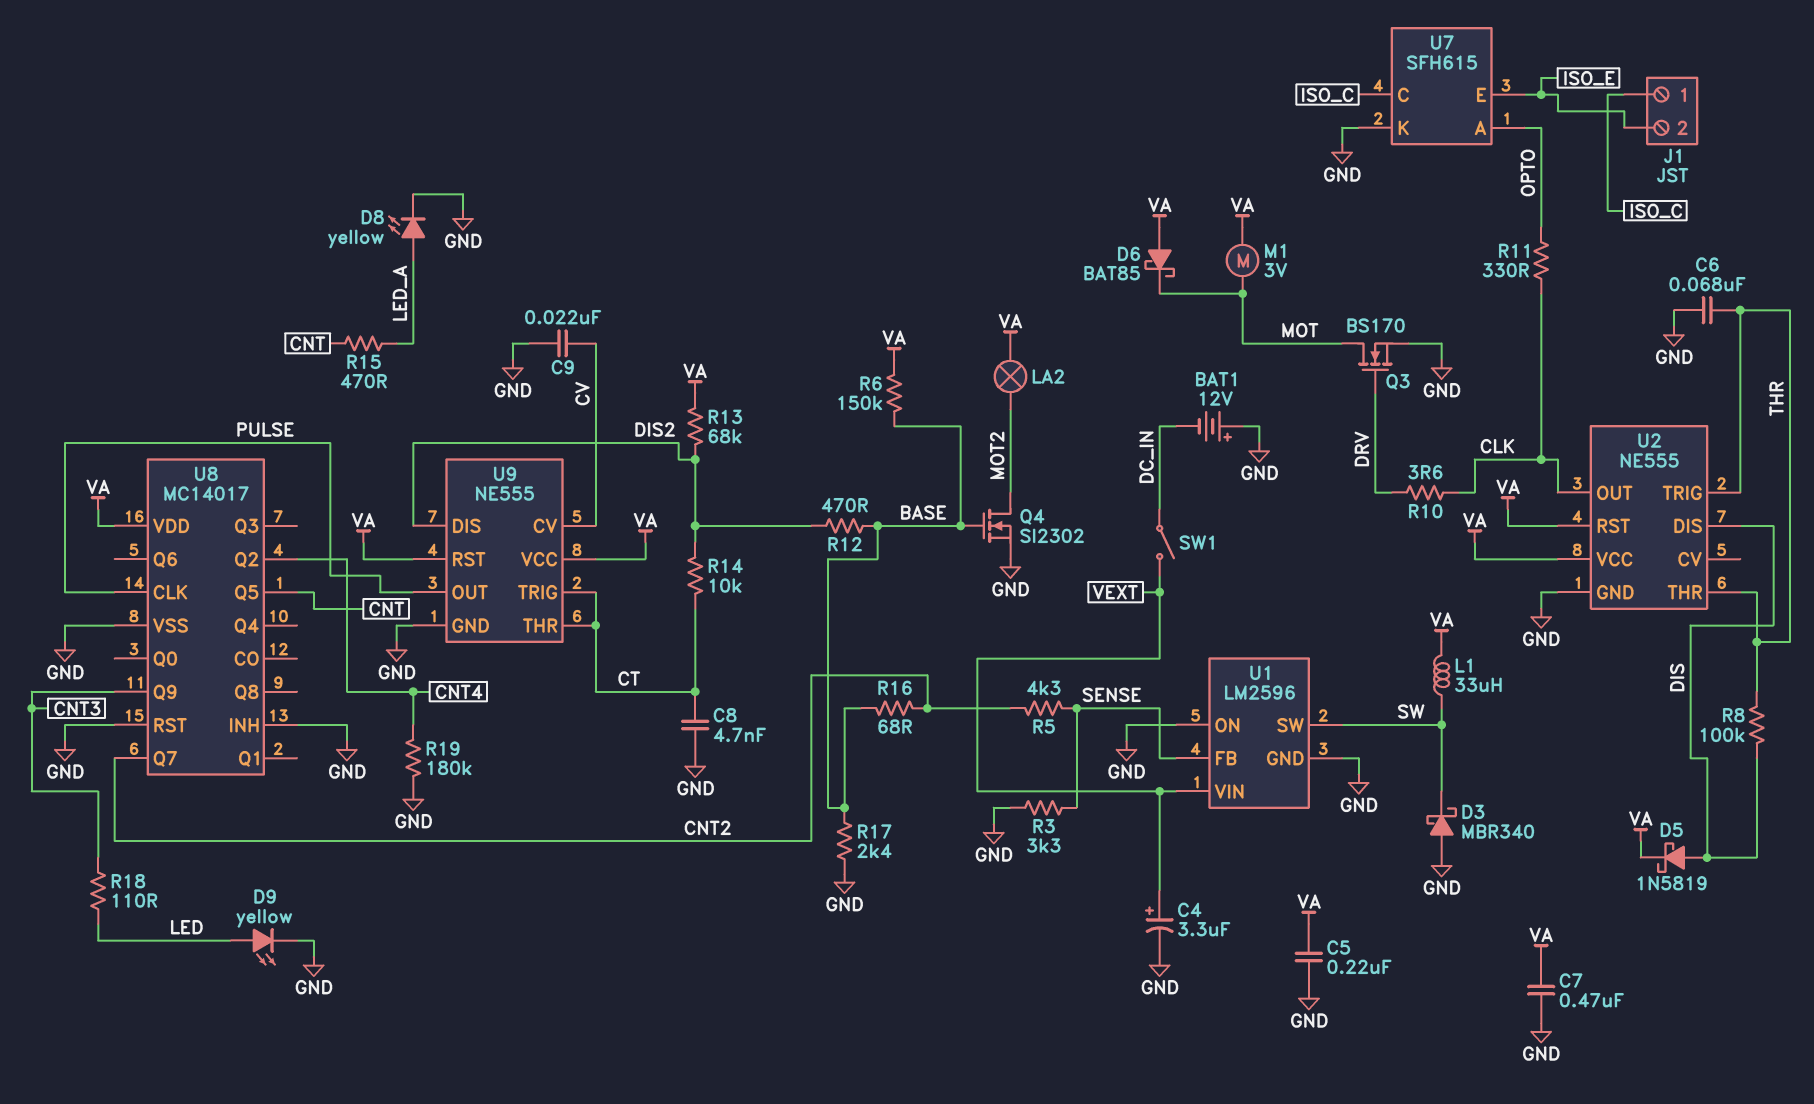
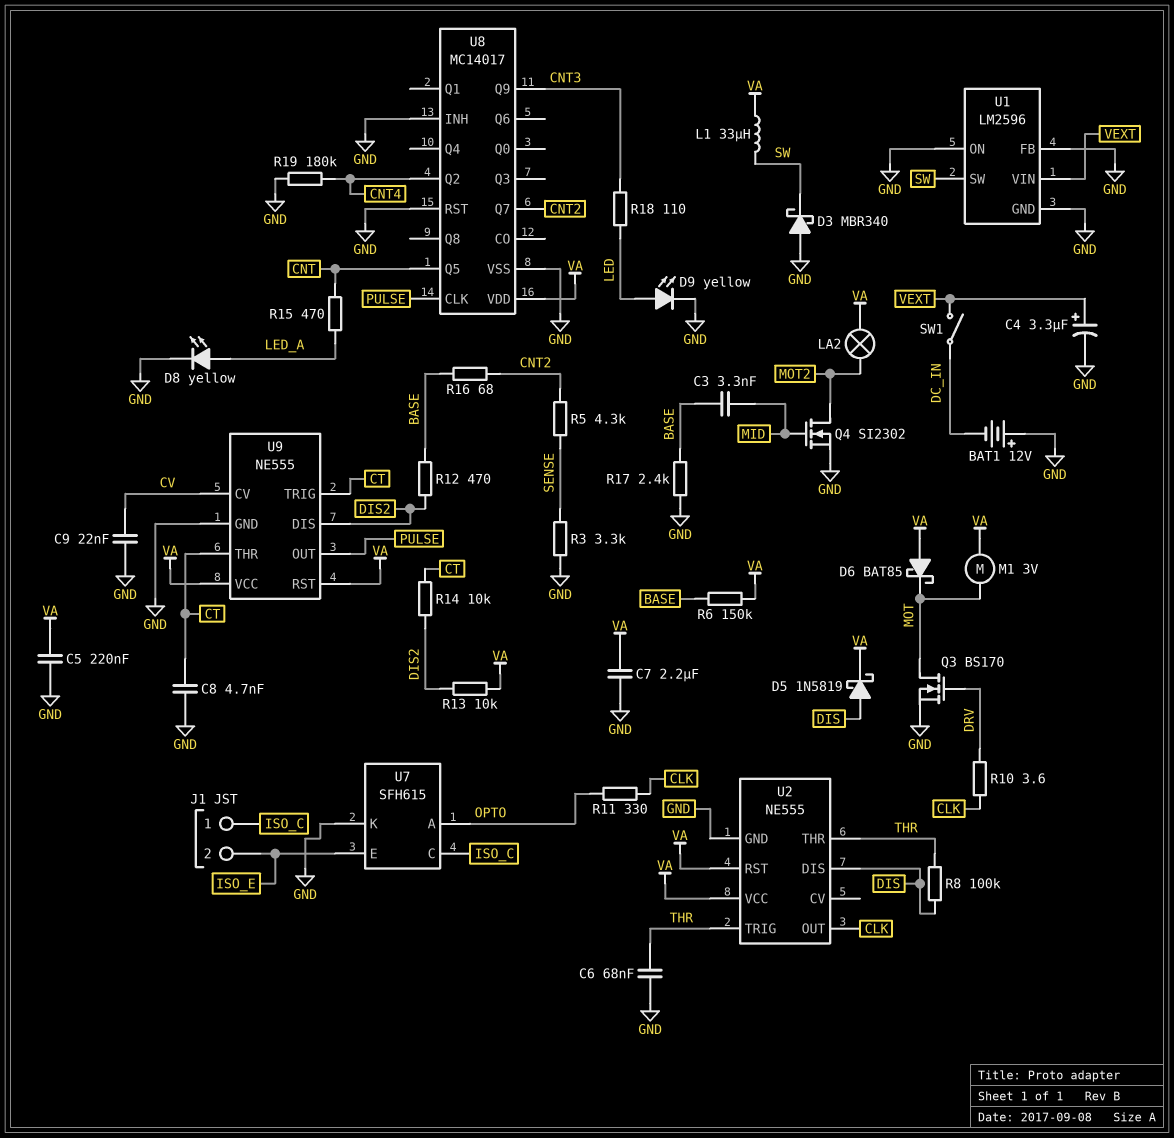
C3: none -> 3.3nF (BASE, MID)
C7: 470nF (GND, VA) -> 2.2uF (GND, VA)
Q4: NMOS SI2302 (G BASE, D MOT2, S GND) -> NMOS SI2302 (G MID, D MOT2, S GND)
R13: 68k (DIS2, VA) -> 10k (DIS2, VA)
U1 pin FB: SENSE -> GND

